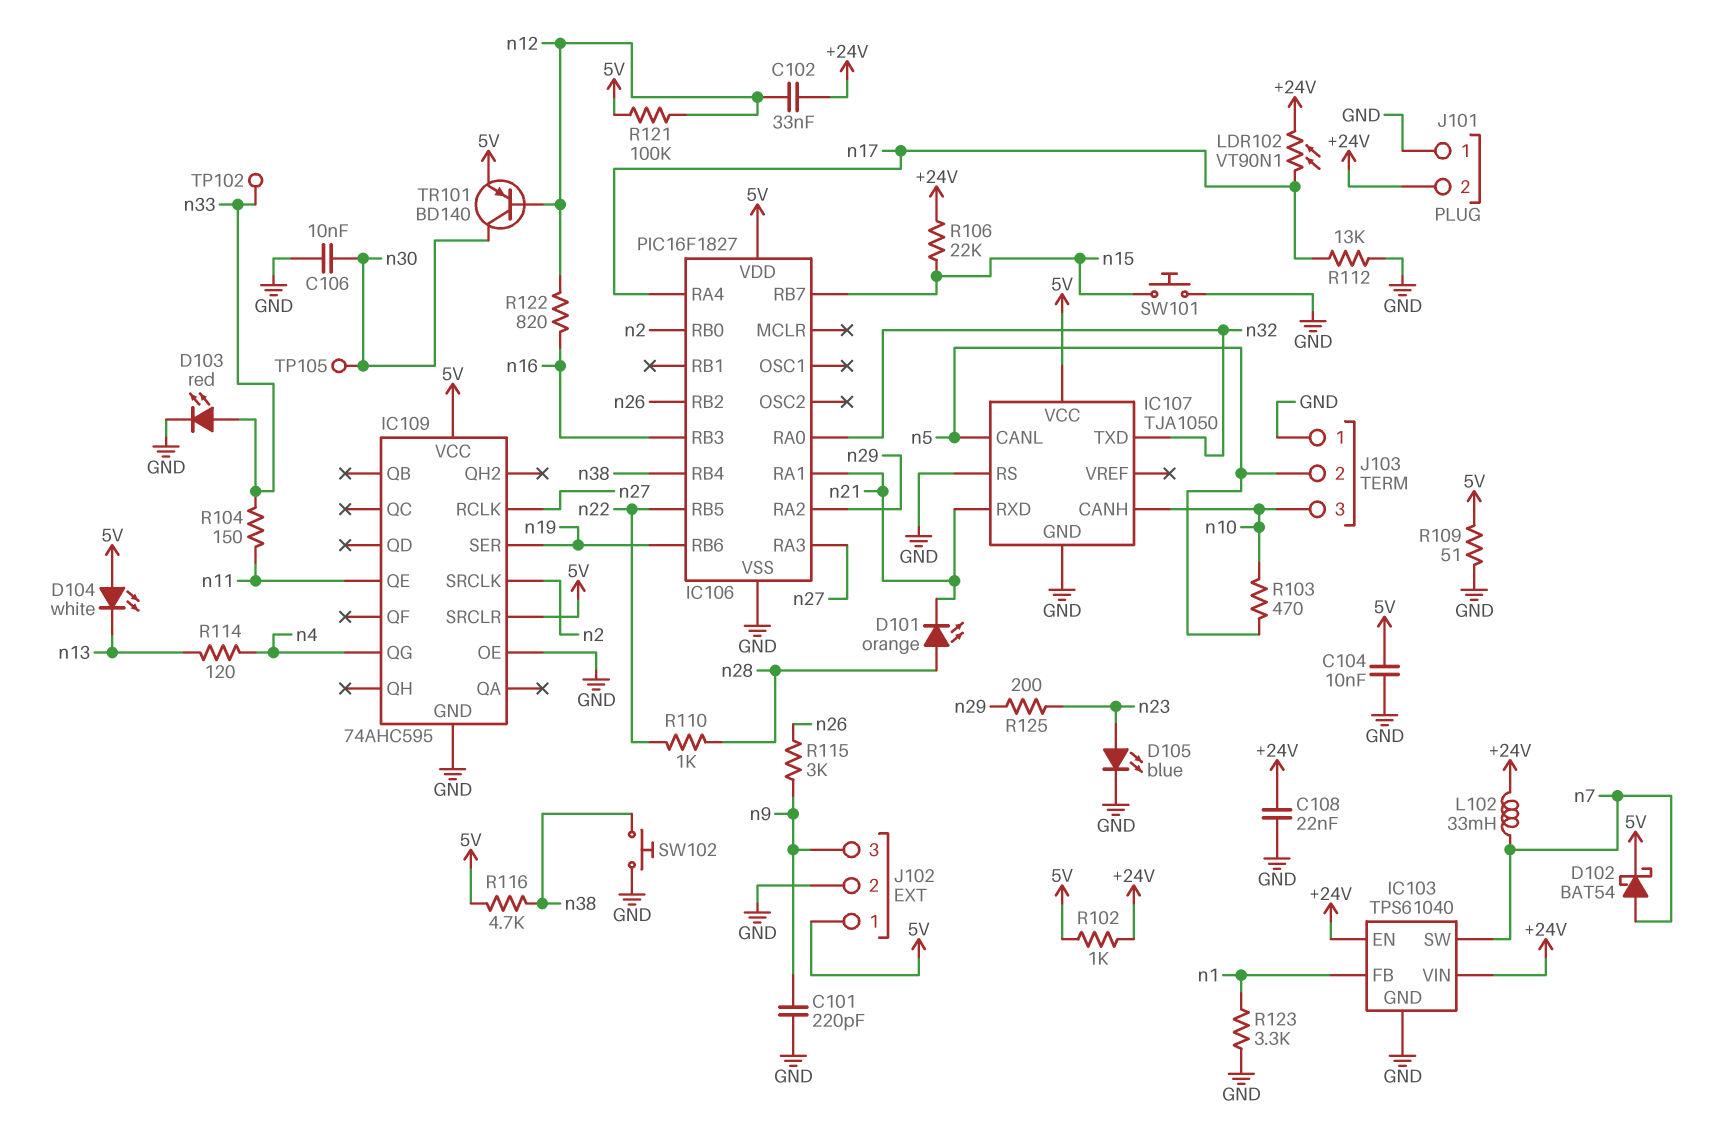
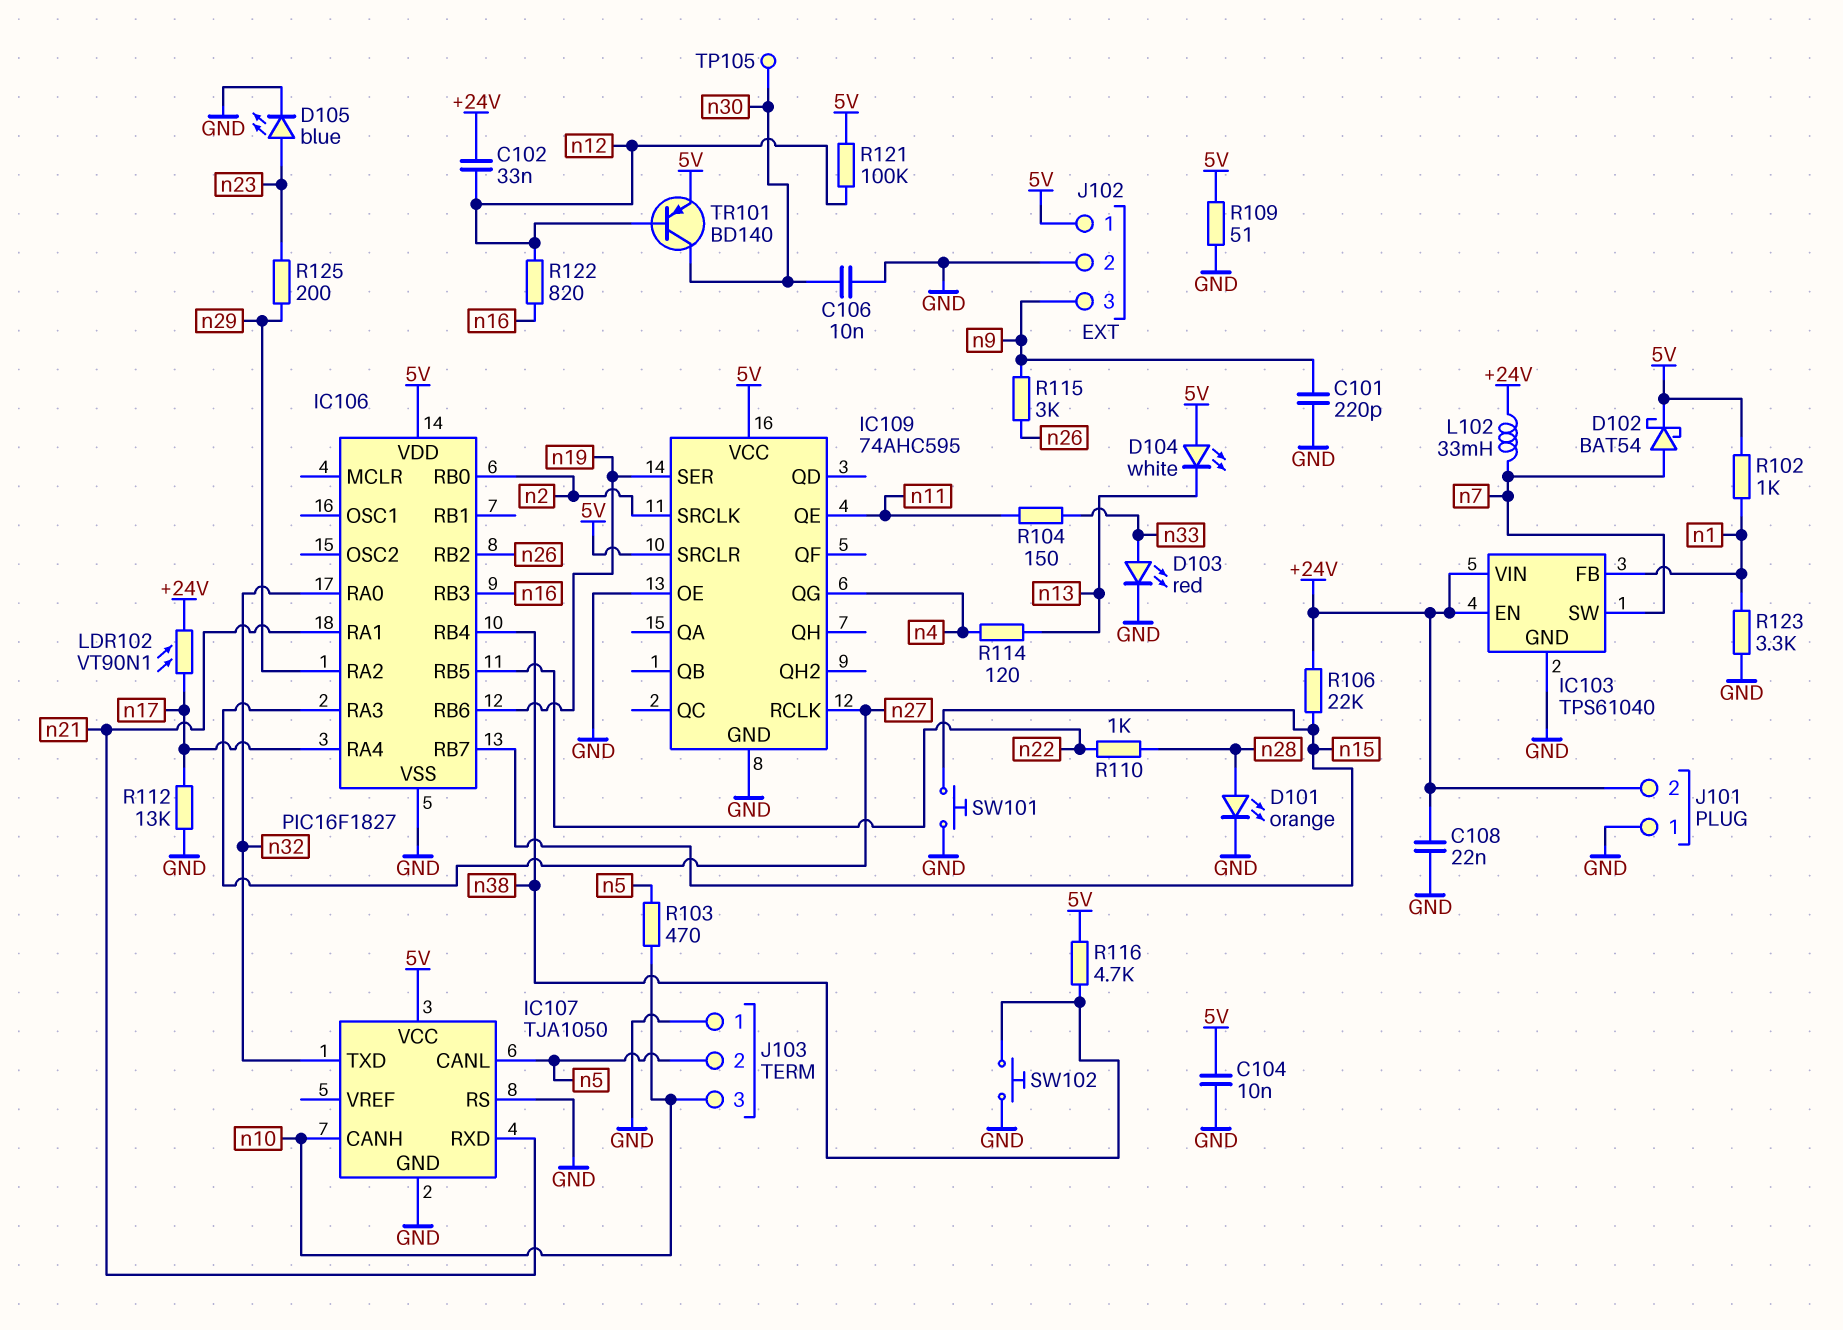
D101: LED orange (A n28, K n21) -> LED orange (A n28, K GND)
R102: 1k (+24V, 5V) -> 1k (5V, n1)
TP102: test point (n33) -> none

